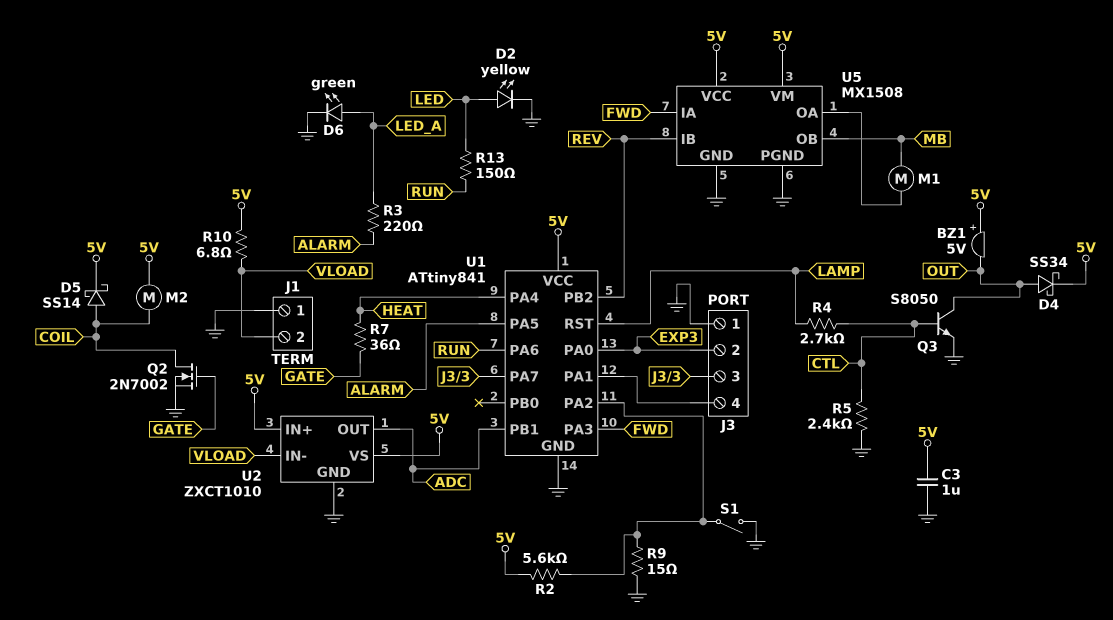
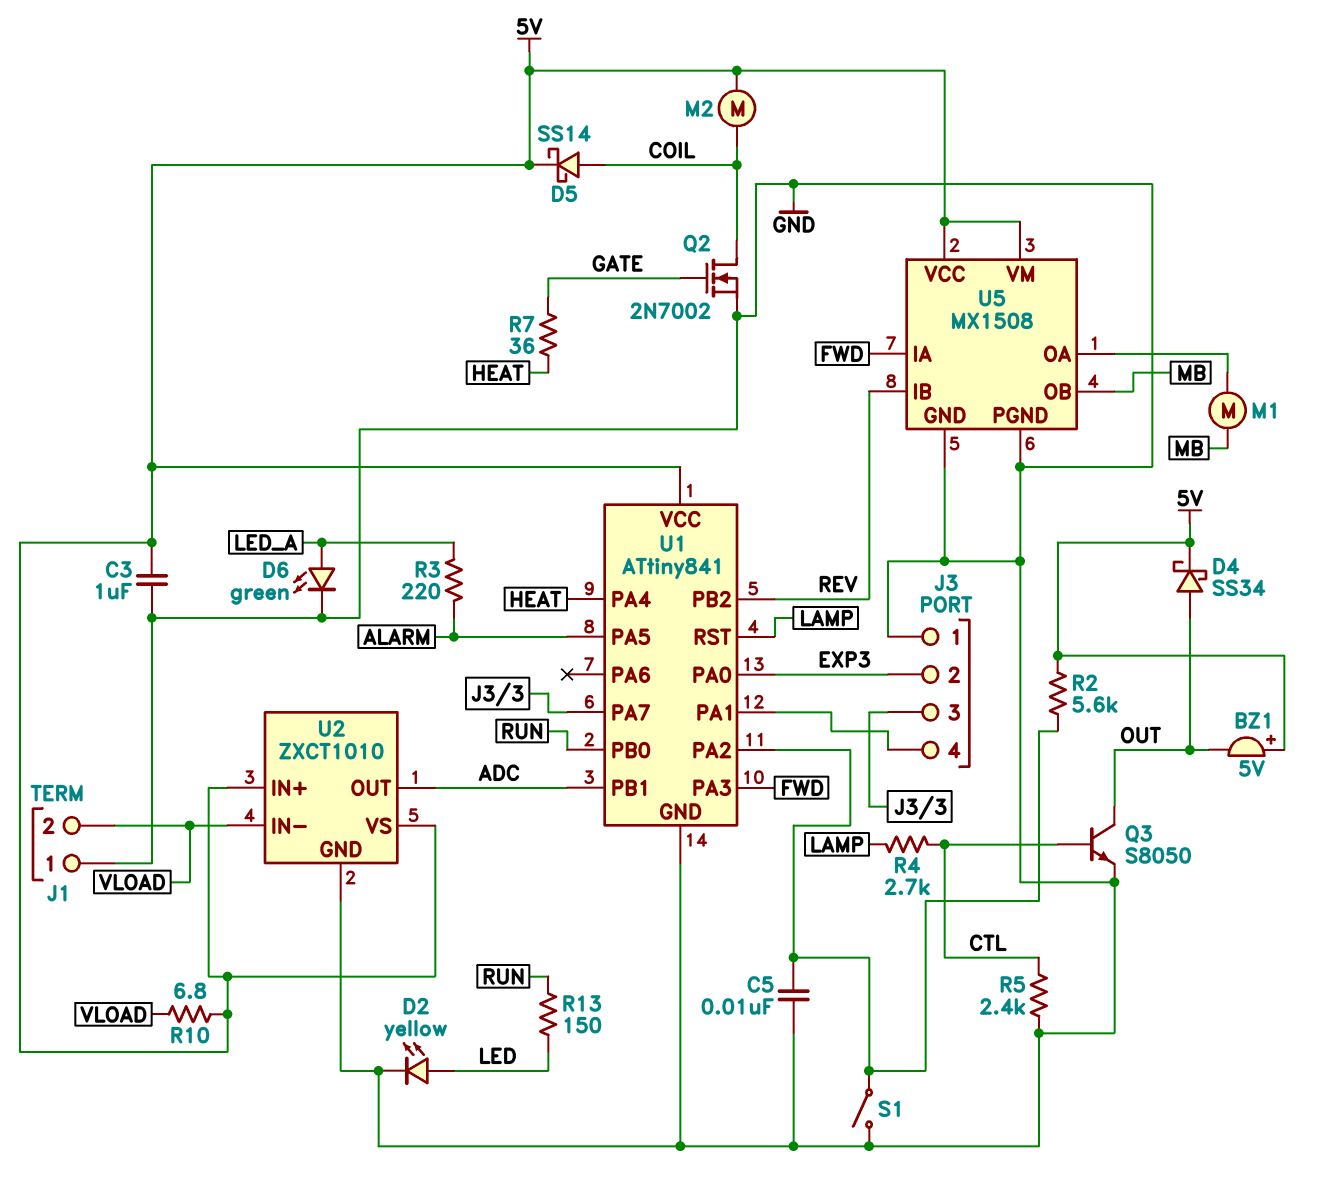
C5: none -> 10nF (GND, U1/PA2)
R9: 15 (GND, U1/PA2) -> none
U1 pin PA6: RUN -> none
U1 pin PB0: none -> RUN

